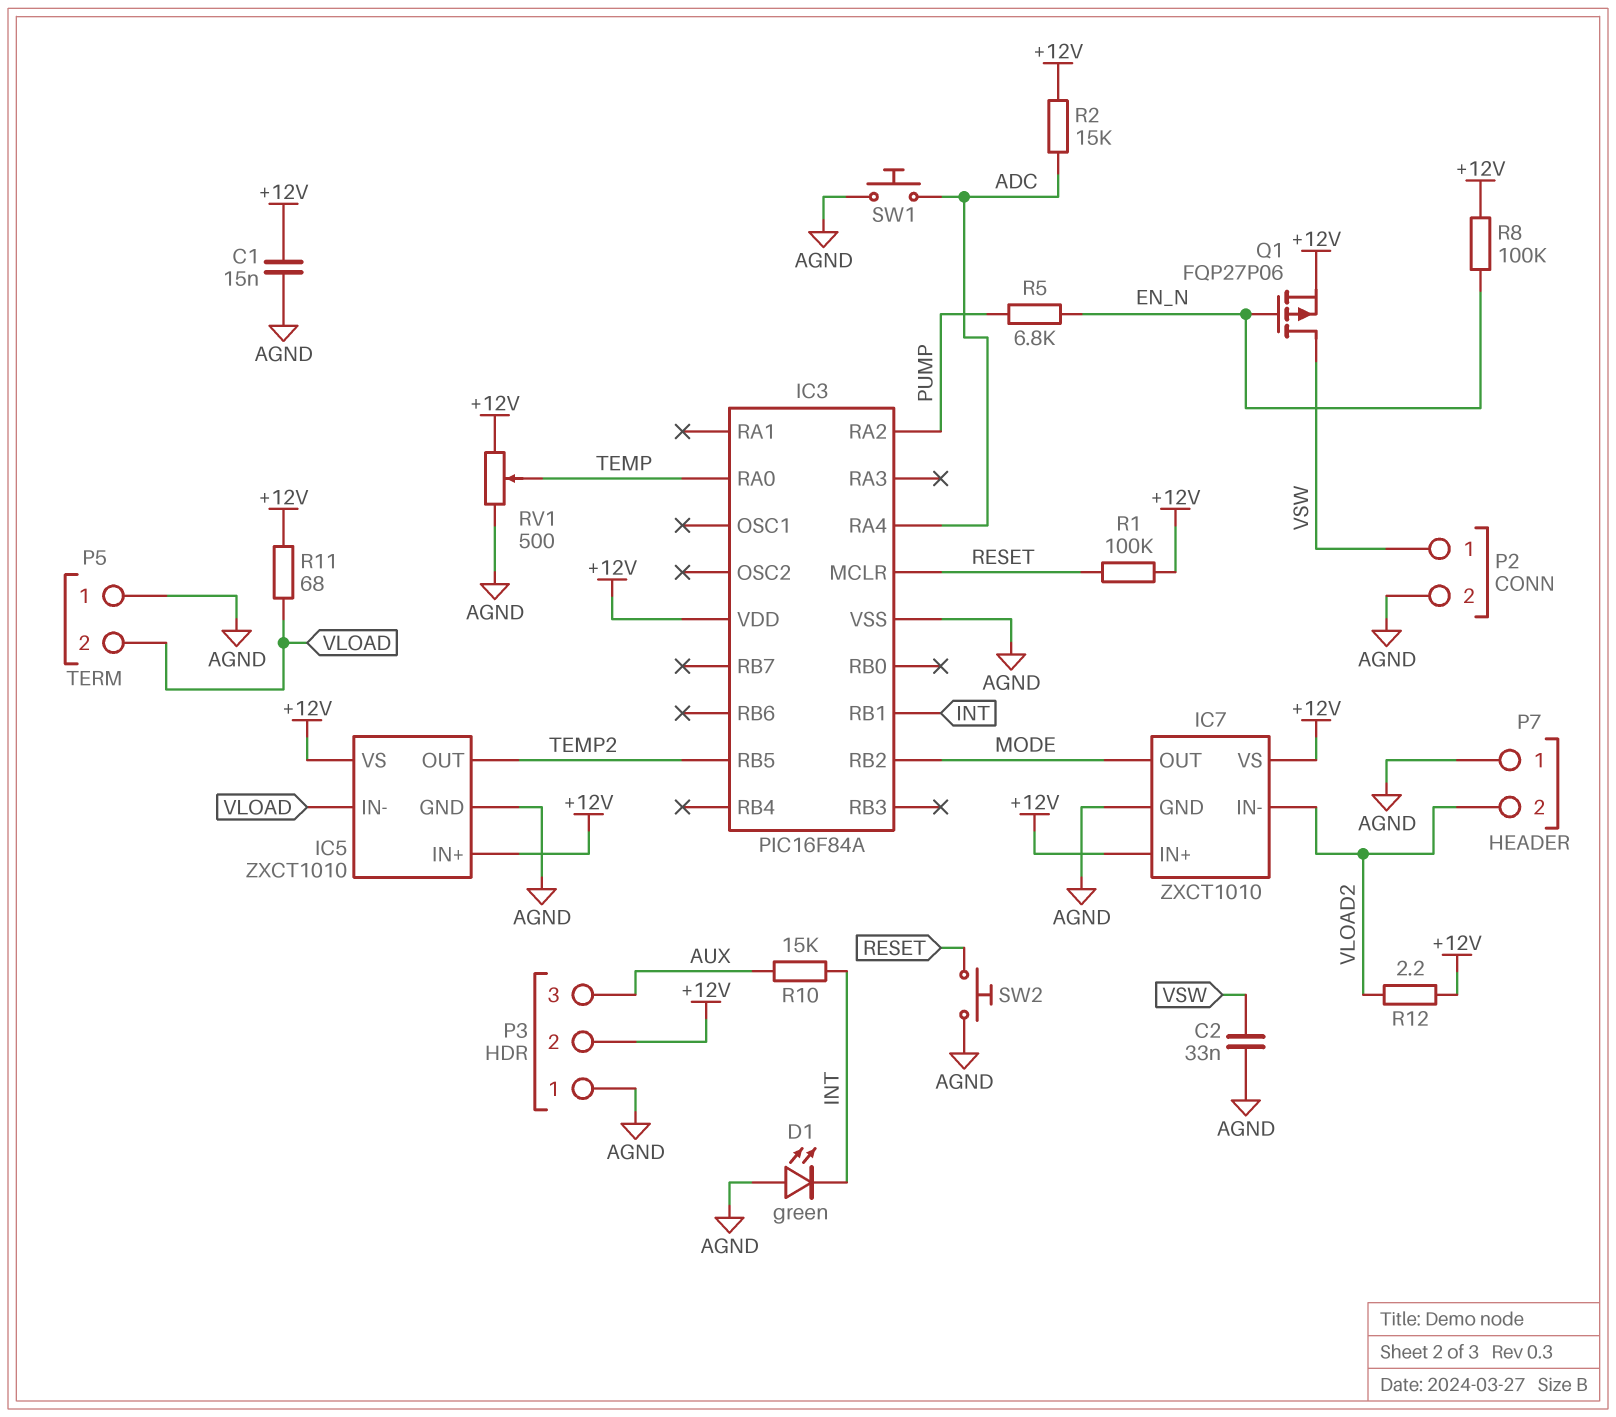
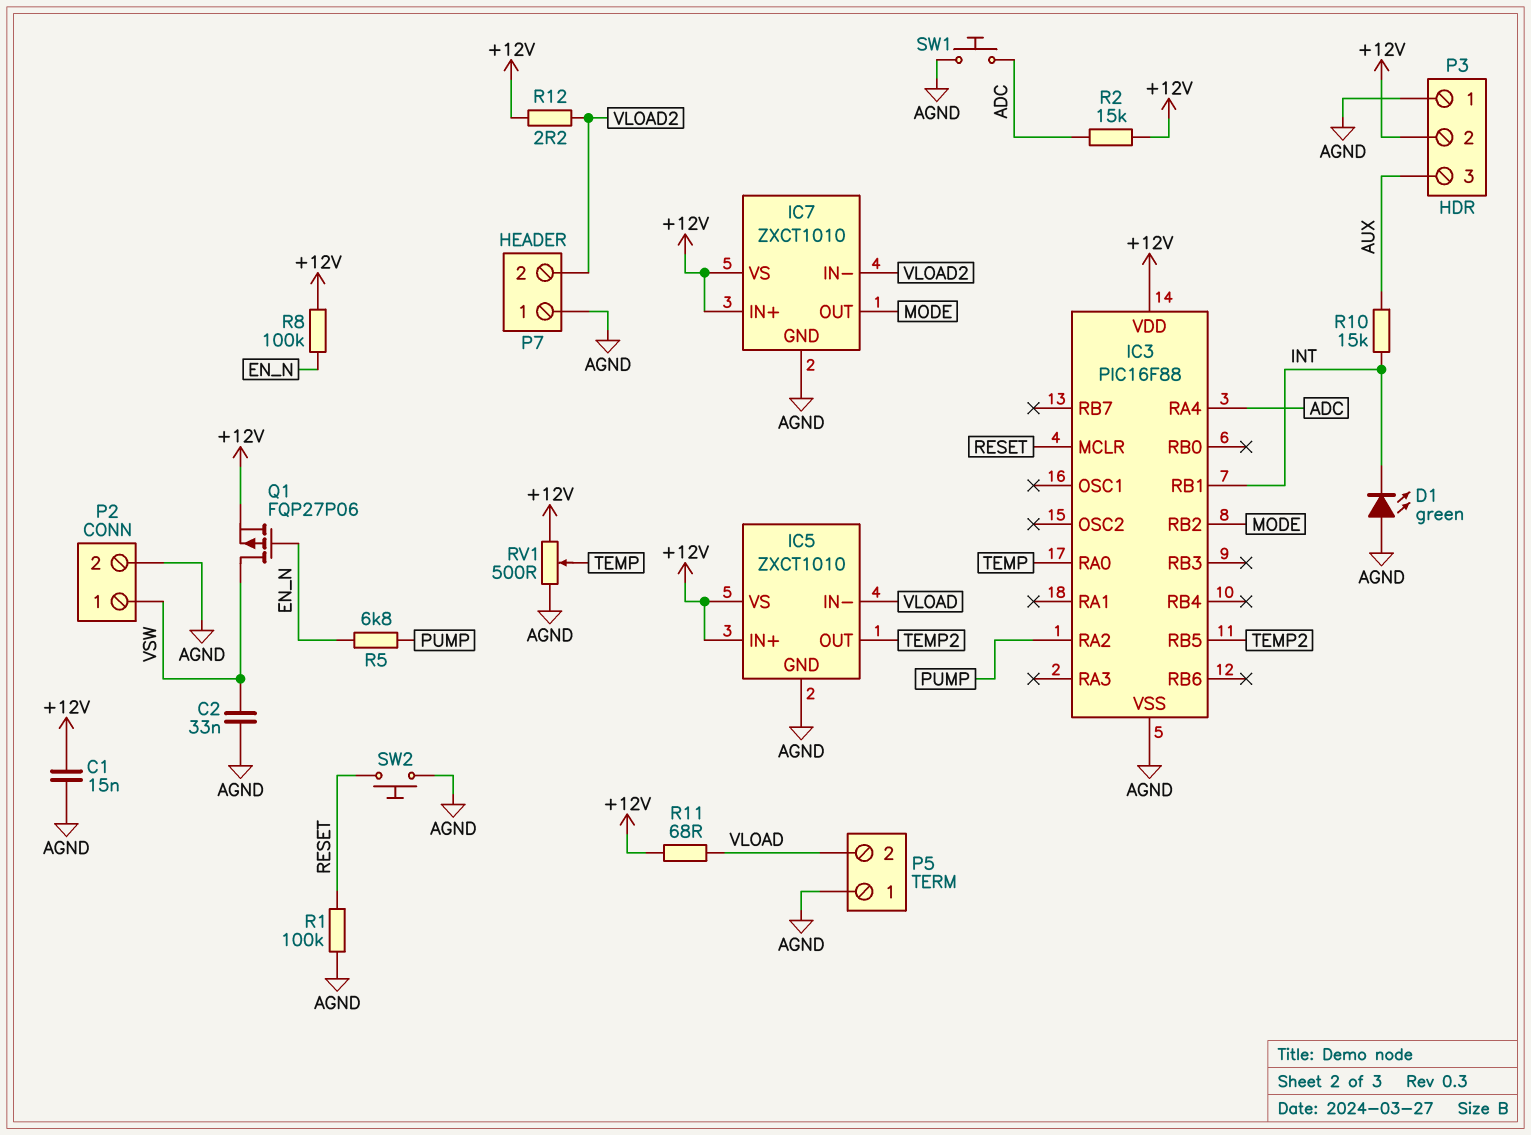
IC3: PIC16F84A -> PIC16F88
R1: 100k (+12V, RESET) -> 100k (AGND, RESET)

